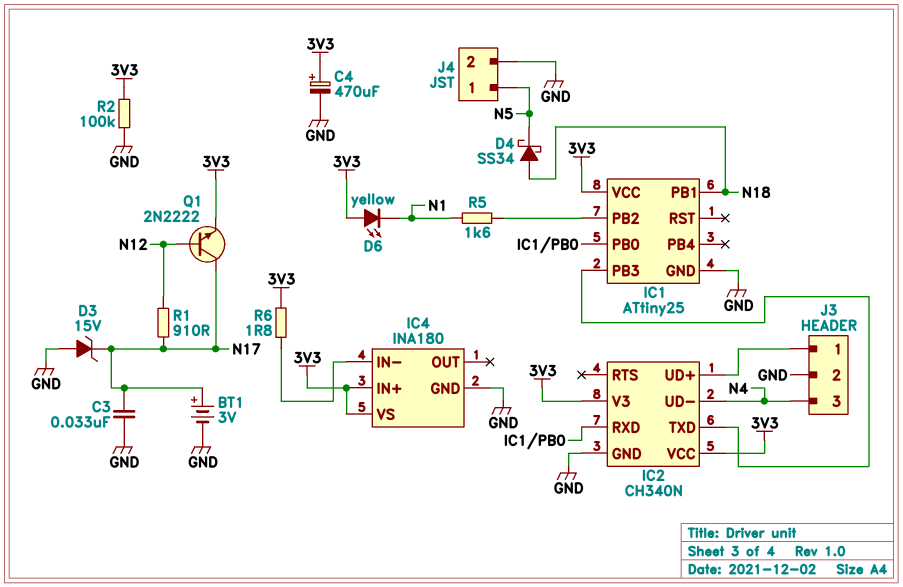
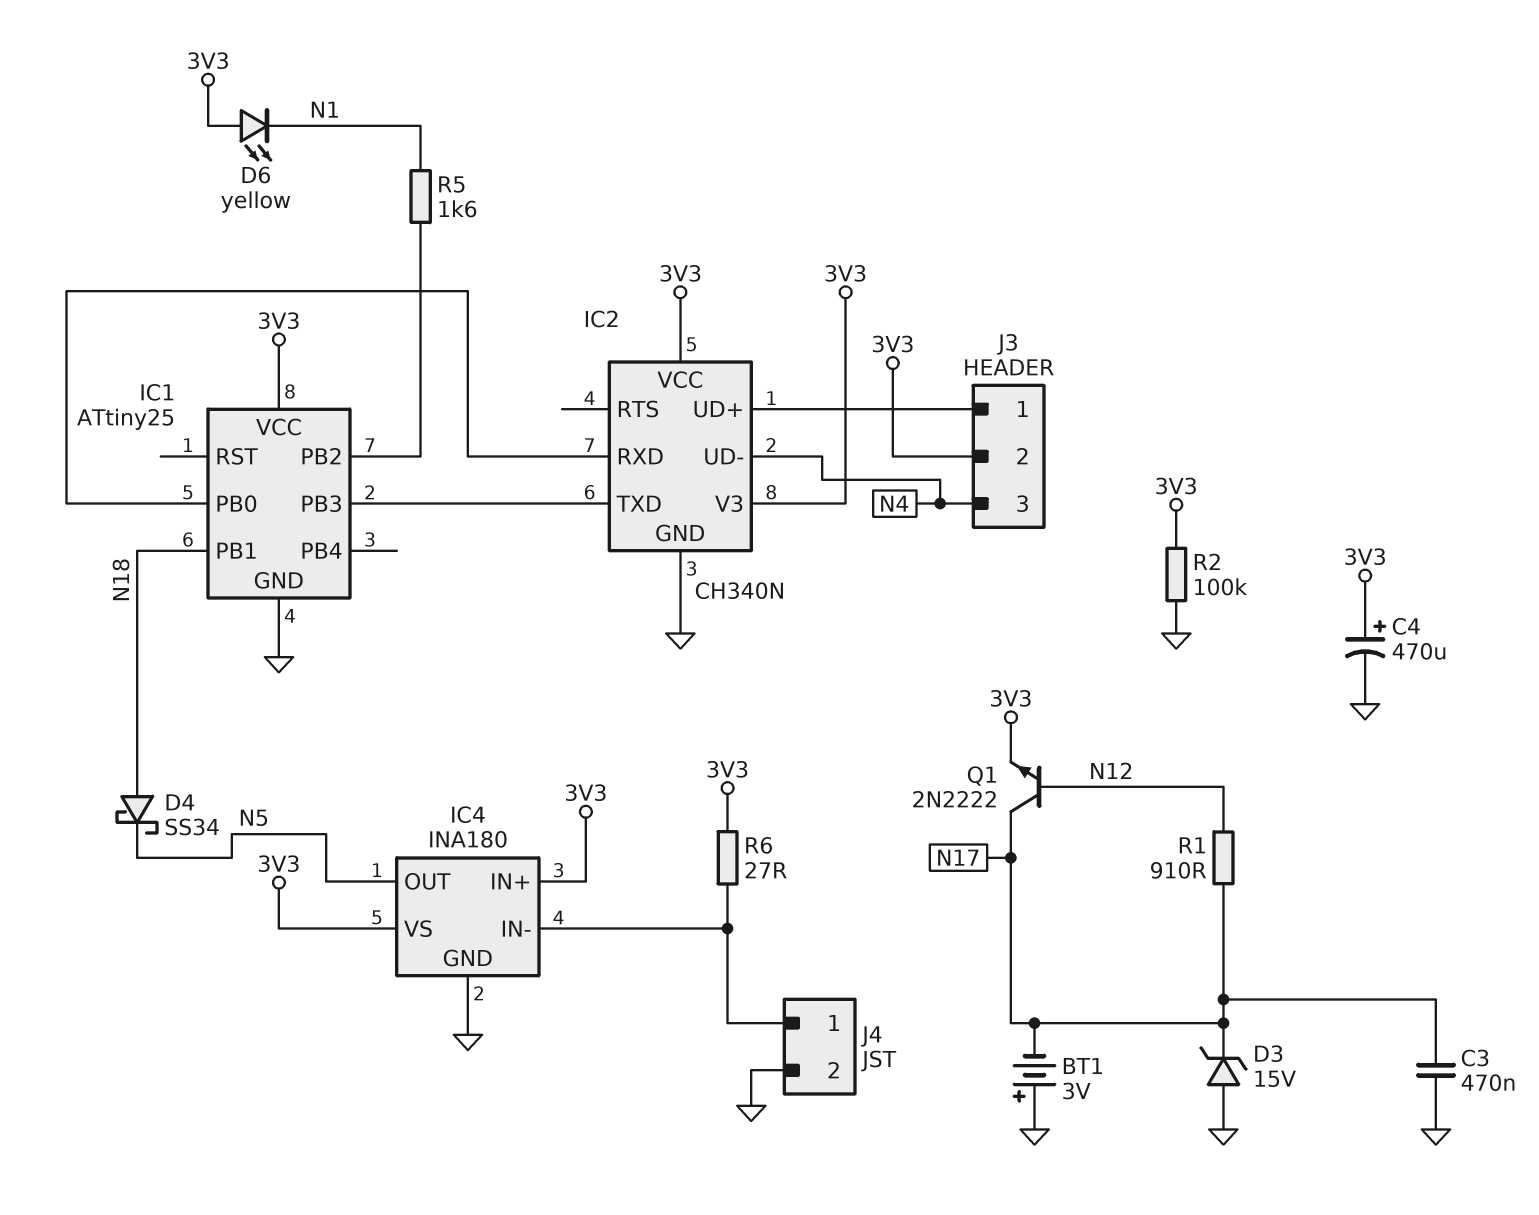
BT1: 3V (plus N17, minus GND) -> 3V (plus GND, minus N17)
C3: 33nF (GND, N17) -> 470nF (GND, N17)
IC4 pin OUT: none -> N5
J3 pin 2: GND -> 3V3
J4 pin 1: N5 -> IC4/IN-
R6: 1.8 (3V3, IC4/IN-) -> 27 (3V3, IC4/IN-)

